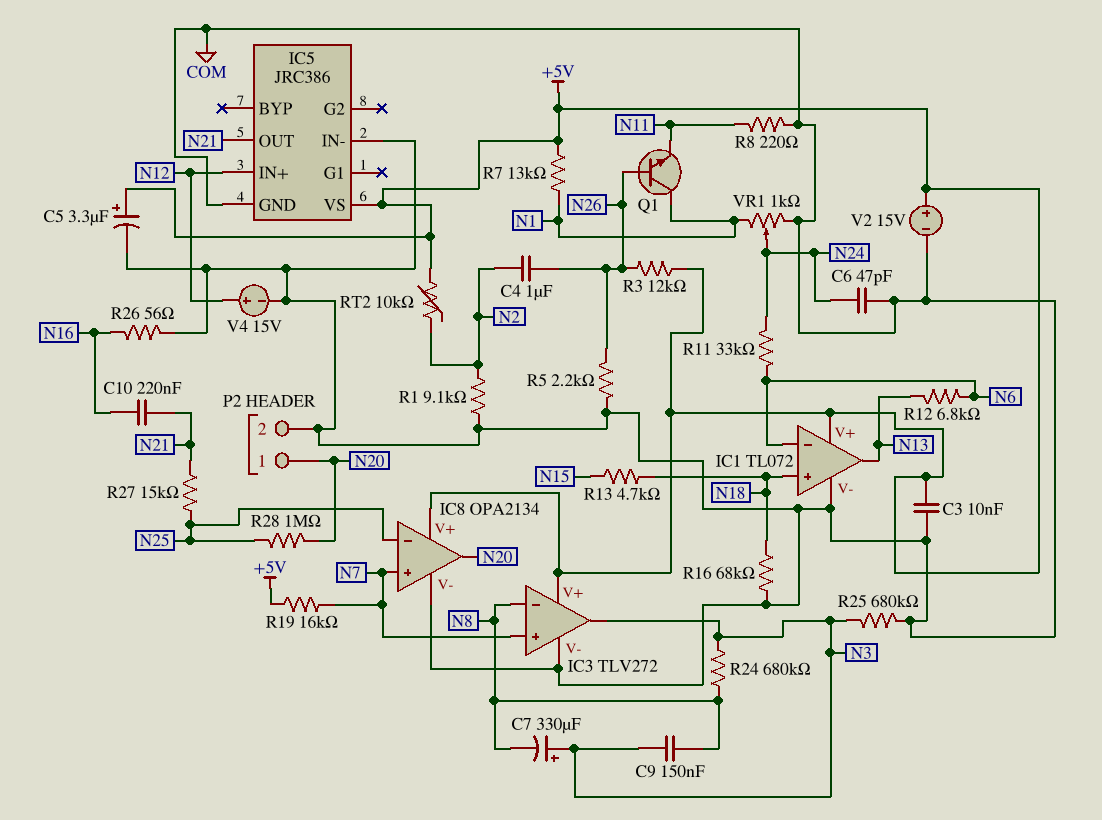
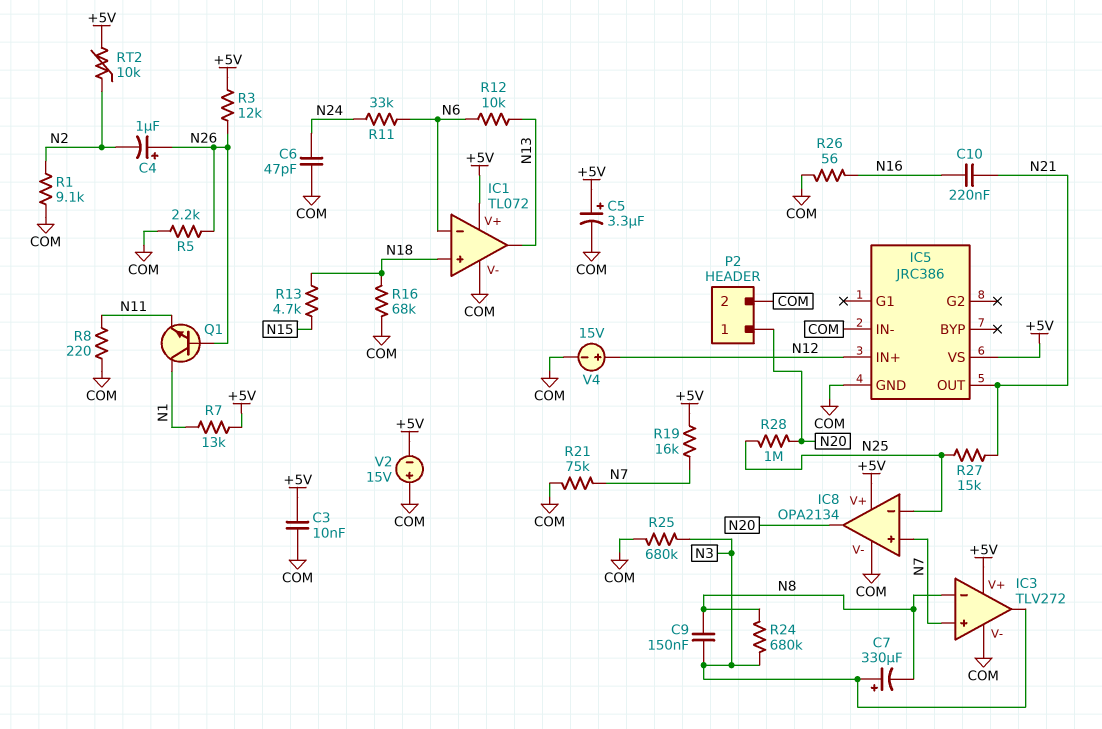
C4: 1uF (N2, N26) -> 1uF (plus N26, minus N2)
R12: 6.8k (N6, N13) -> 10k (N6, N13)
R21: none -> 75k (COM, N7)
V2: 15V (plus +5V, minus COM) -> 15V (plus COM, minus +5V)
VR1: 1k (COM, N1, wiper N24) -> none

